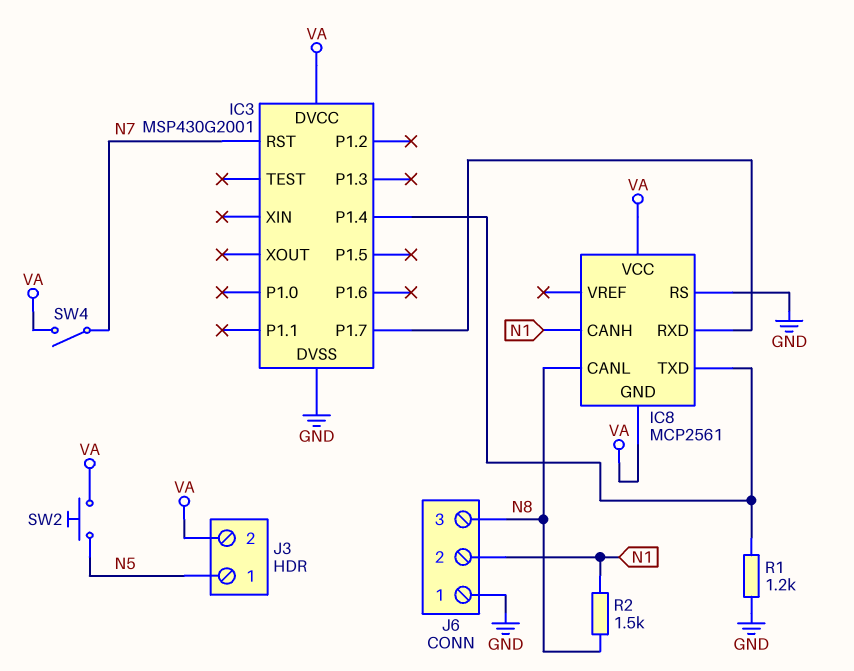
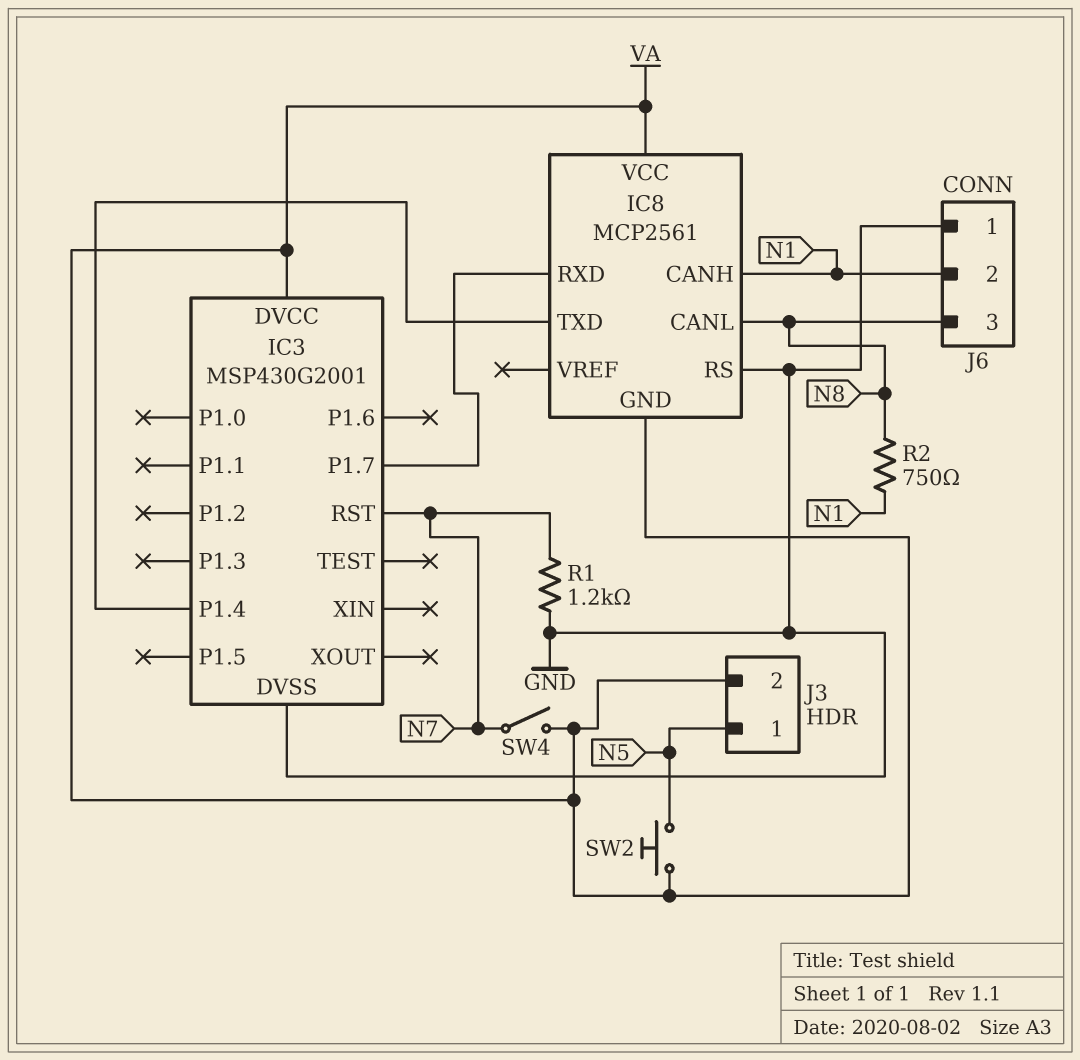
R1: 1.2k (GND, IC3/P1.4) -> 1.2k (GND, N7)
R2: 1.5k (N1, N8) -> 750 (N1, N8)

